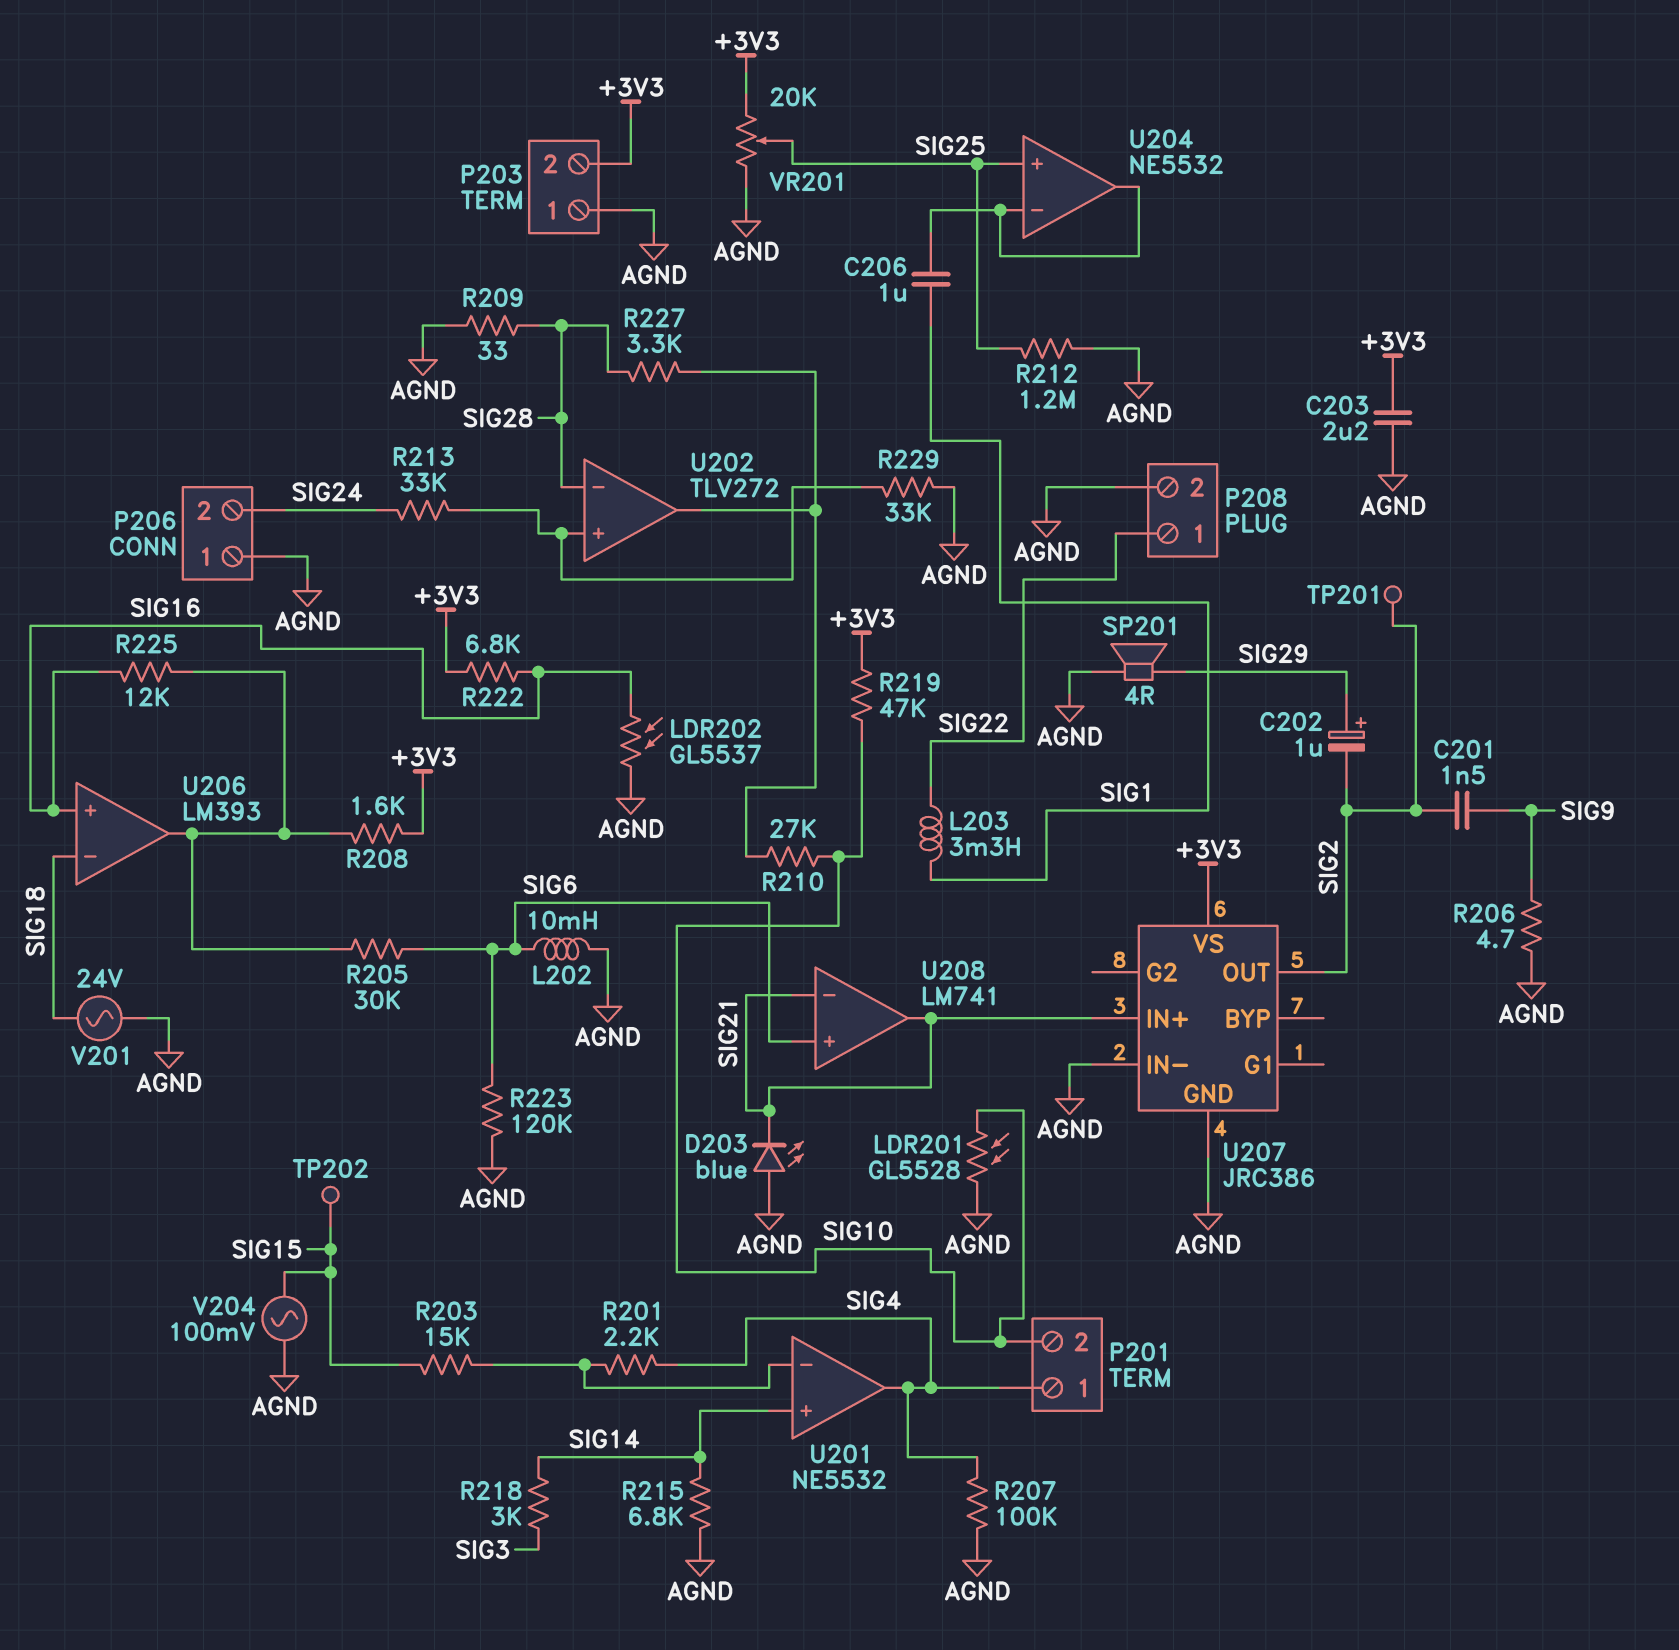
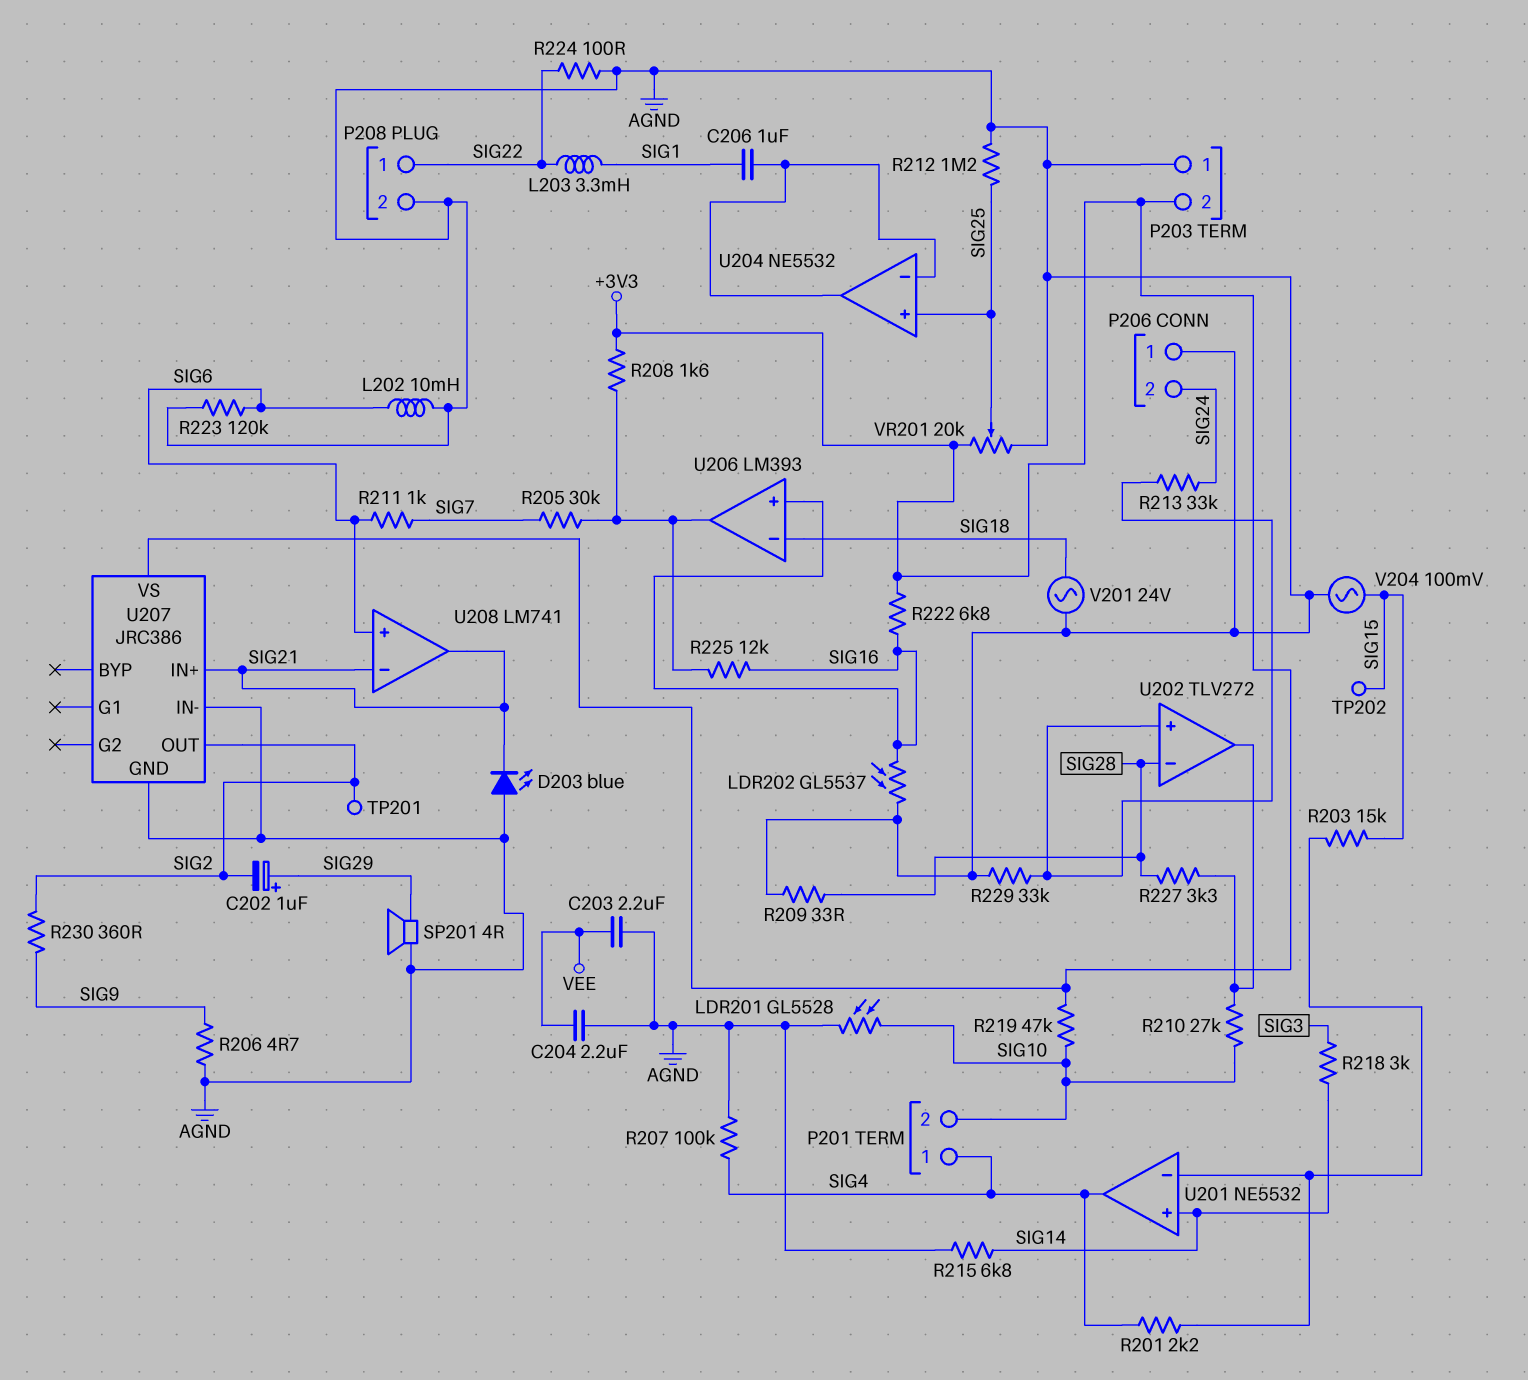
C201: 1.5nF (SIG2, SIG9) -> none
C203: 2.2uF (+3V3, AGND) -> 2.2uF (AGND, VEE)
C204: none -> 2.2uF (AGND, VEE)
R205: 30k (SIG6, U206/out) -> 30k (SIG7, U206/out)
R211: none -> 1k (SIG6, SIG7)
R224: none -> 100 (AGND, SIG22)
R230: none -> 360 (SIG2, SIG9)

